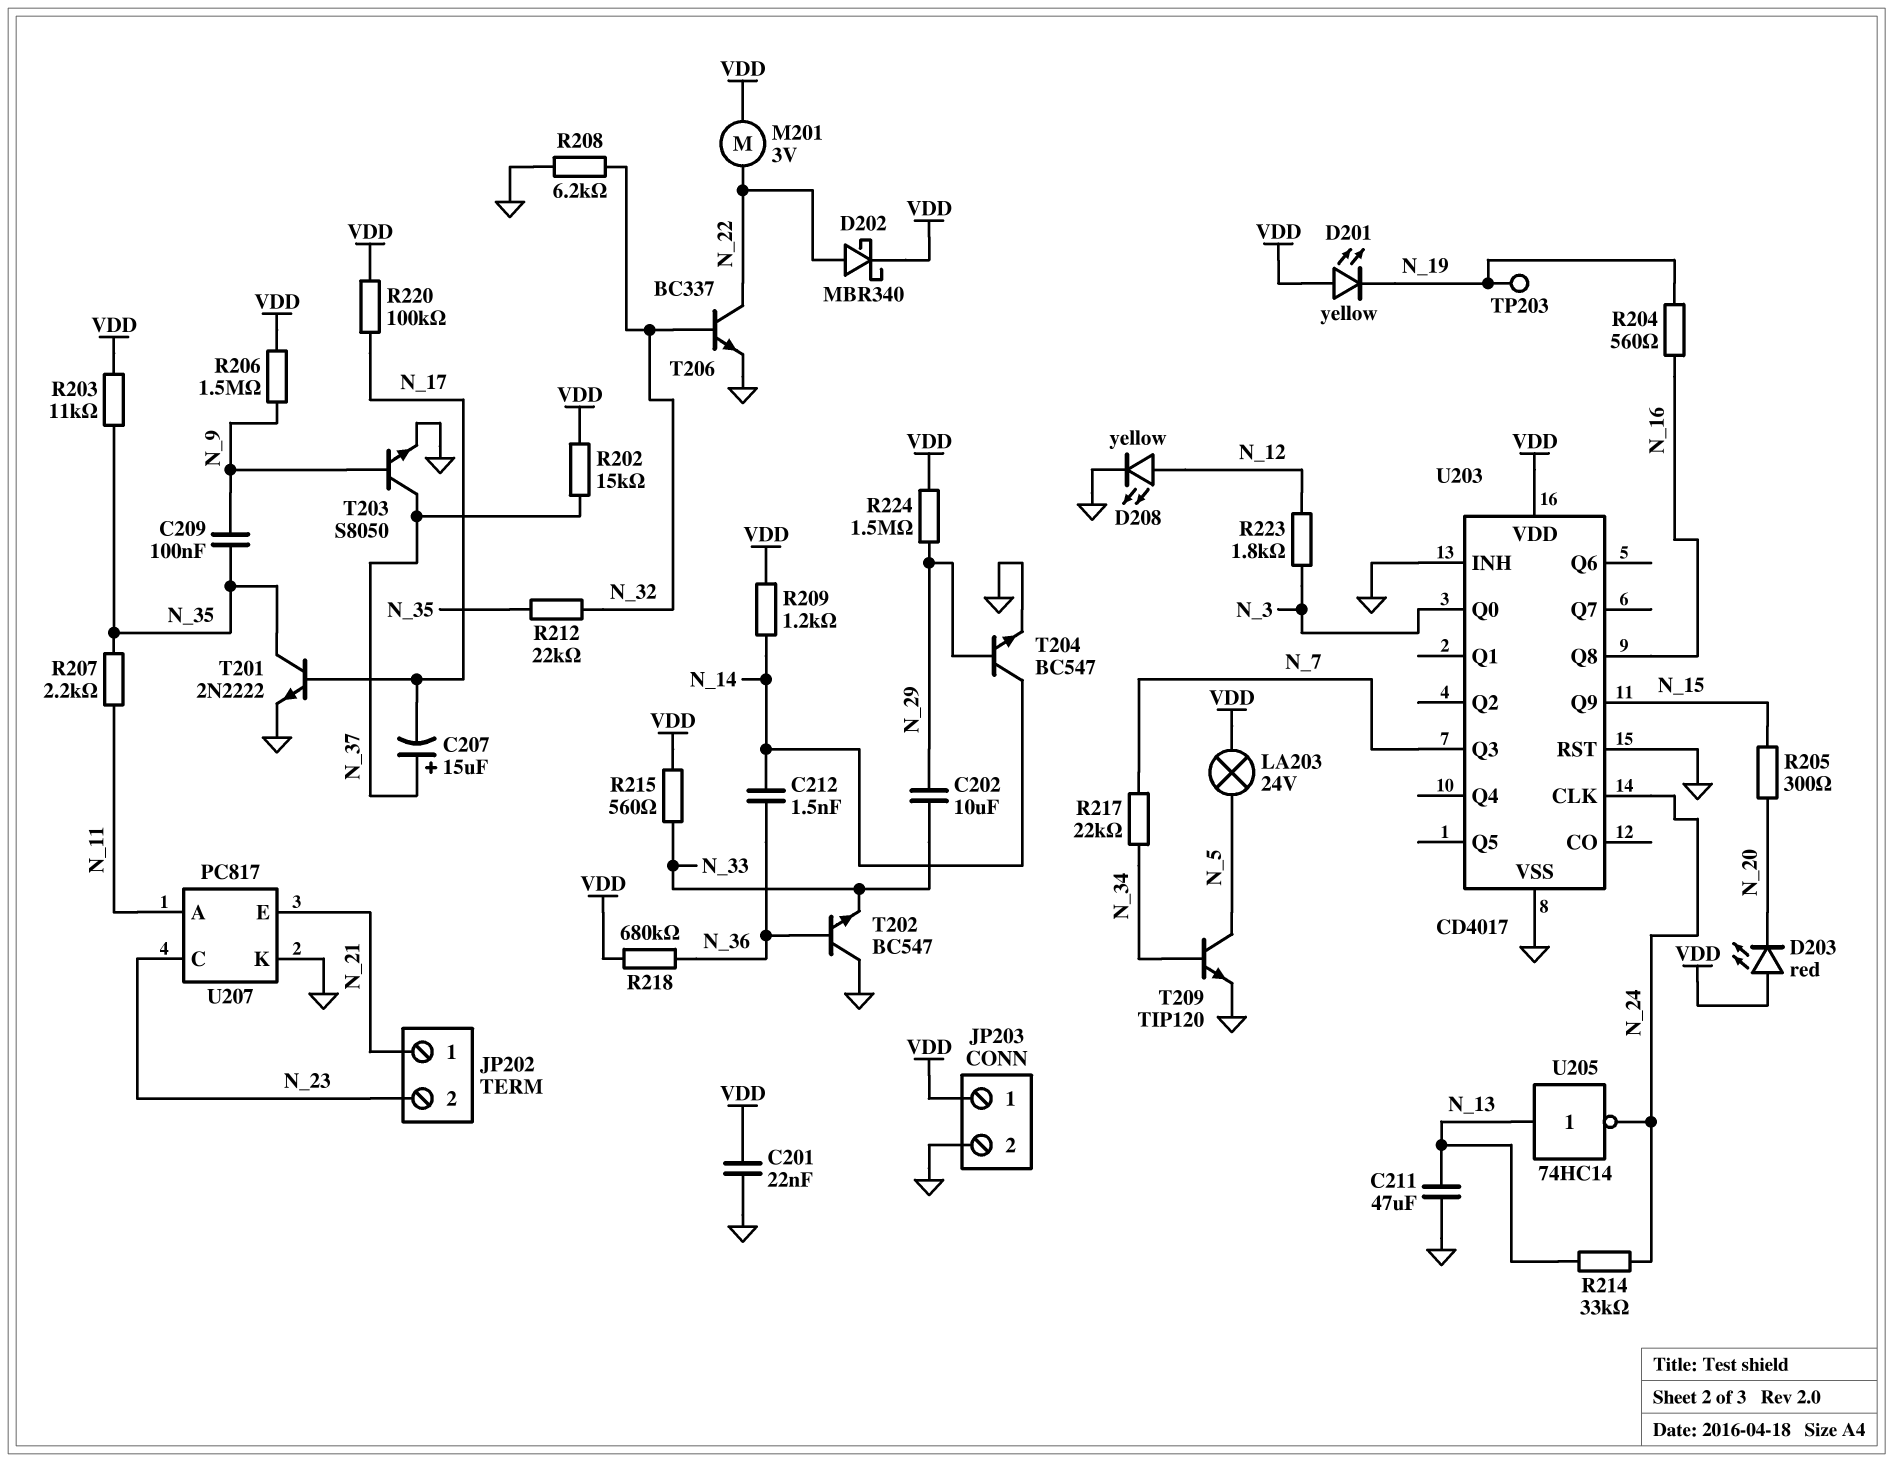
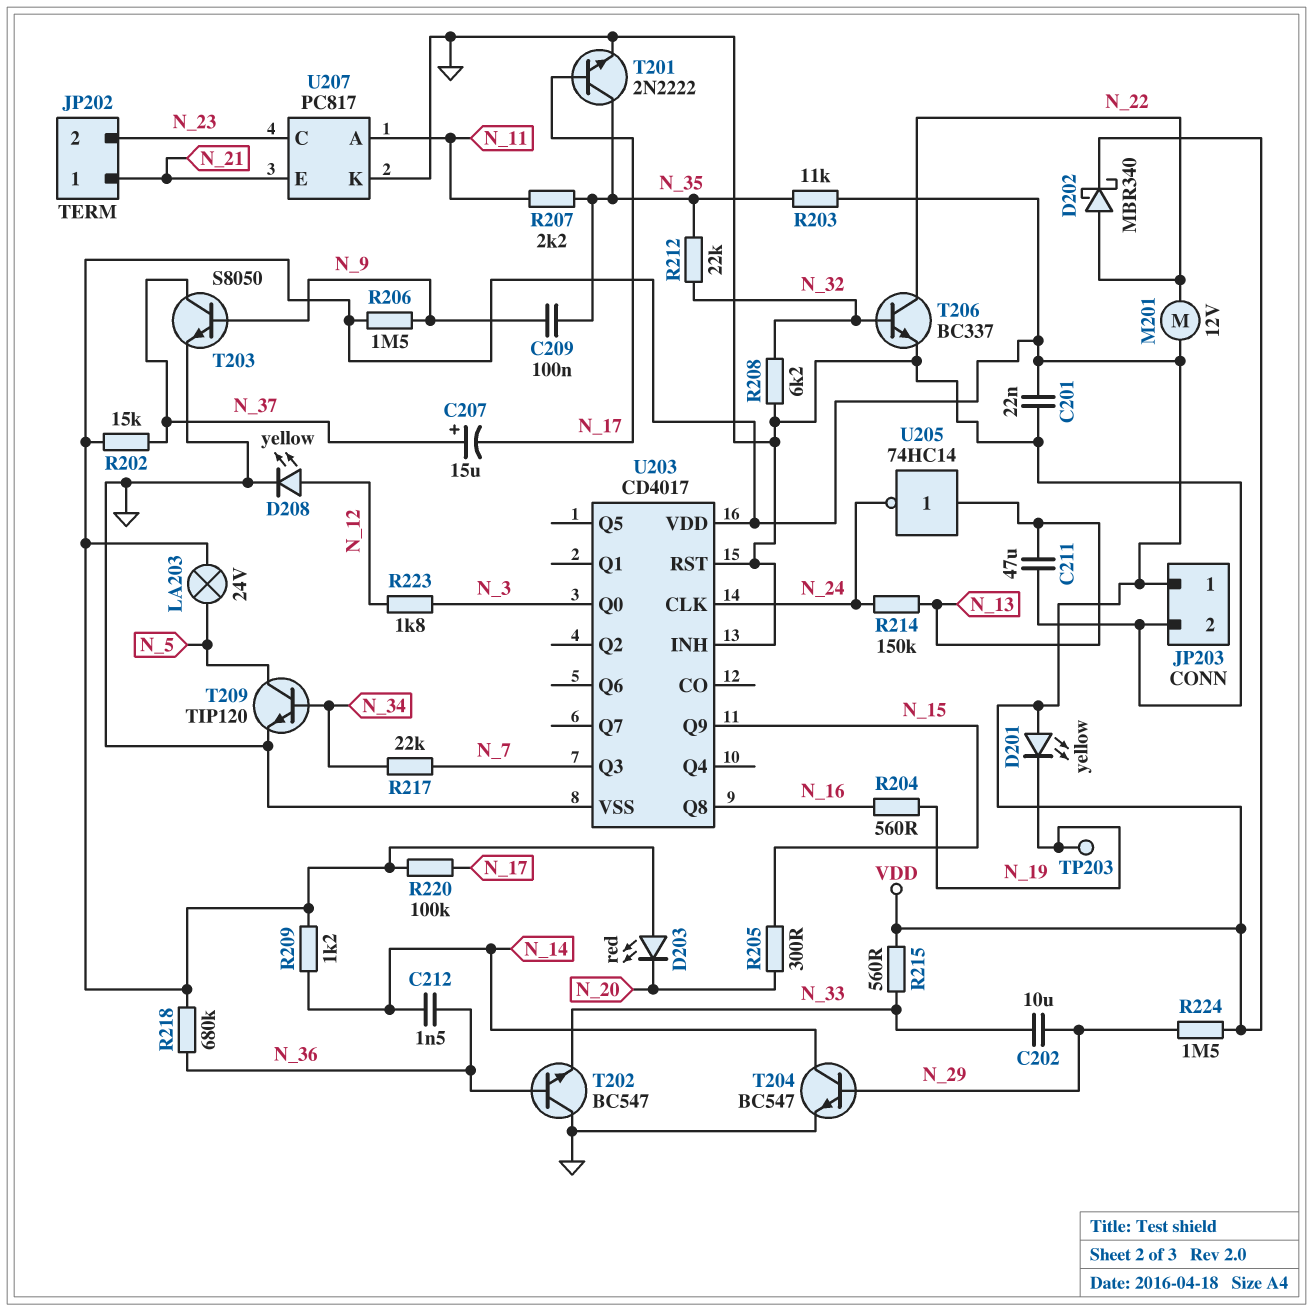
M201: motor 3V (N_22, VDD) -> motor 12V (N_22, VDD)
R214: 33k (N_13, N_24) -> 150k (N_13, N_24)

